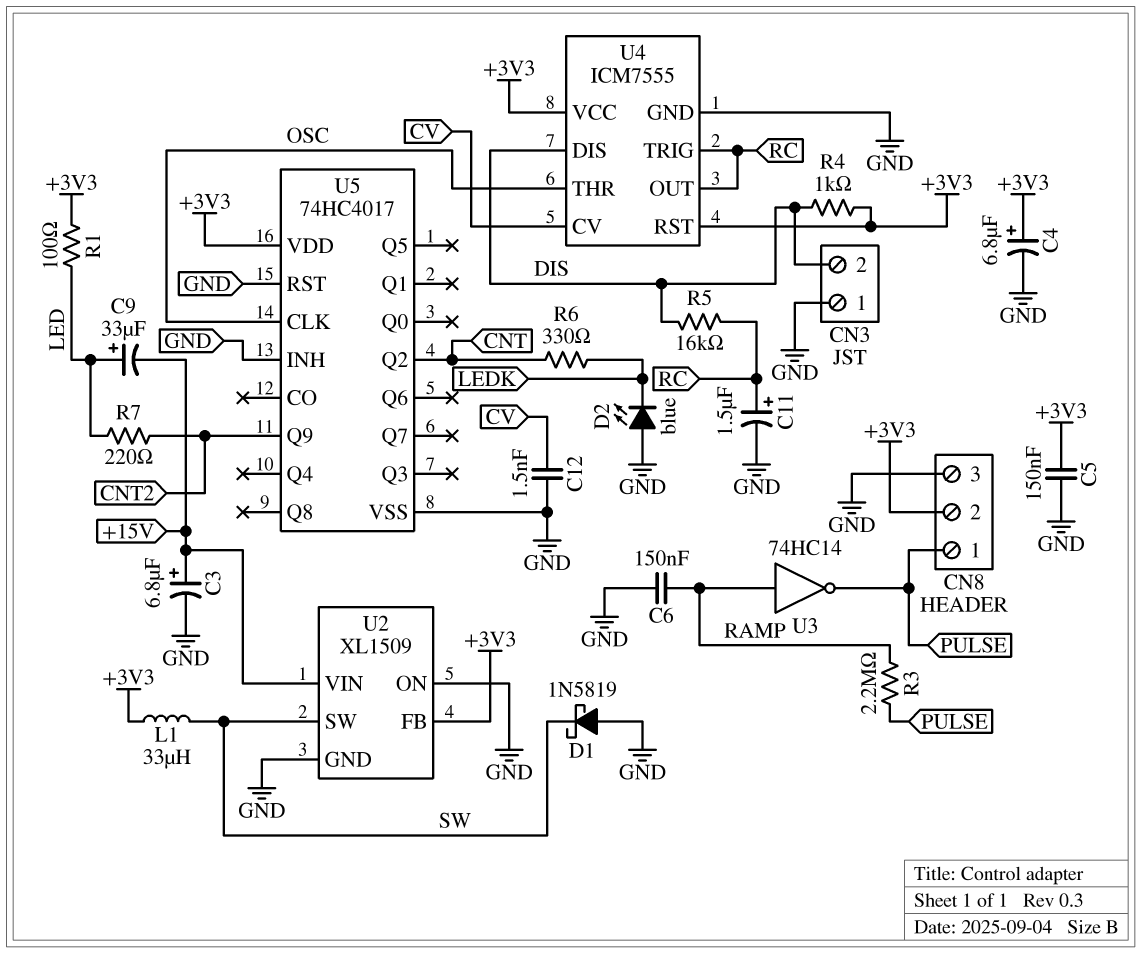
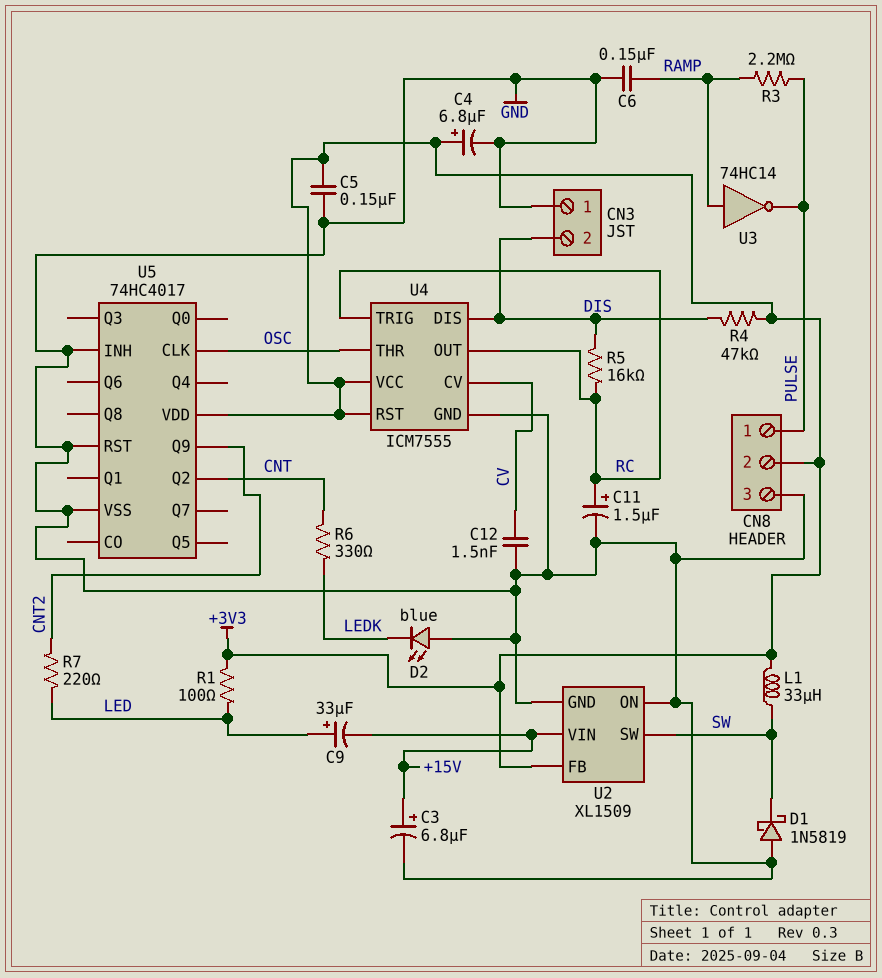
R4: 1k (+3V3, DIS) -> 47k (+3V3, DIS)

